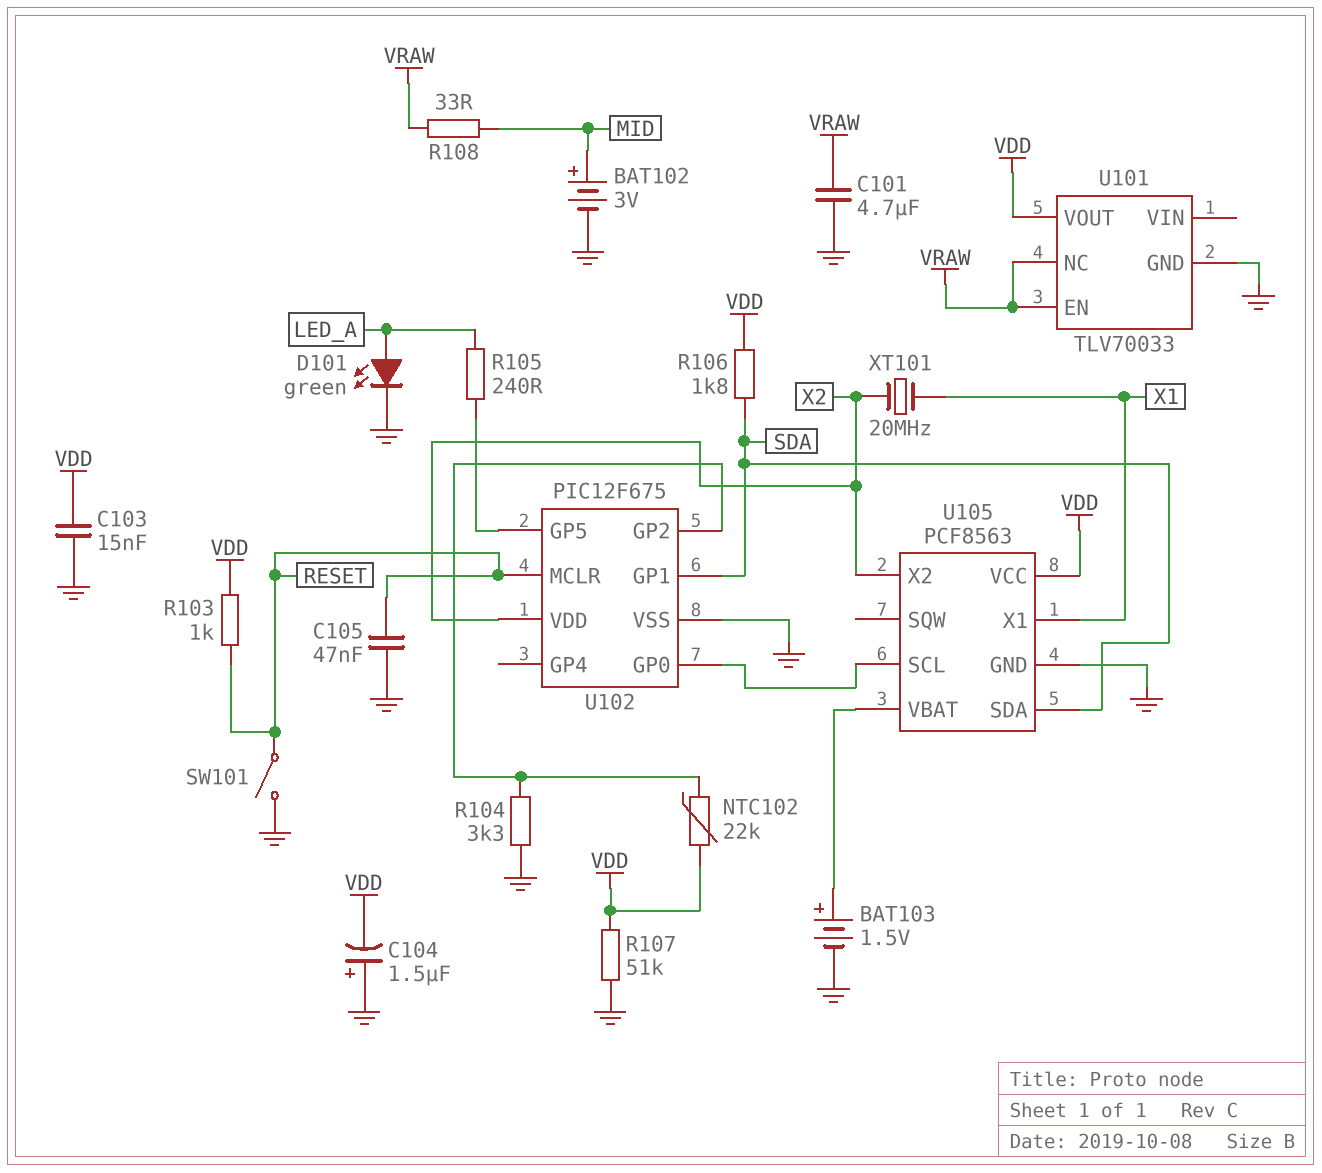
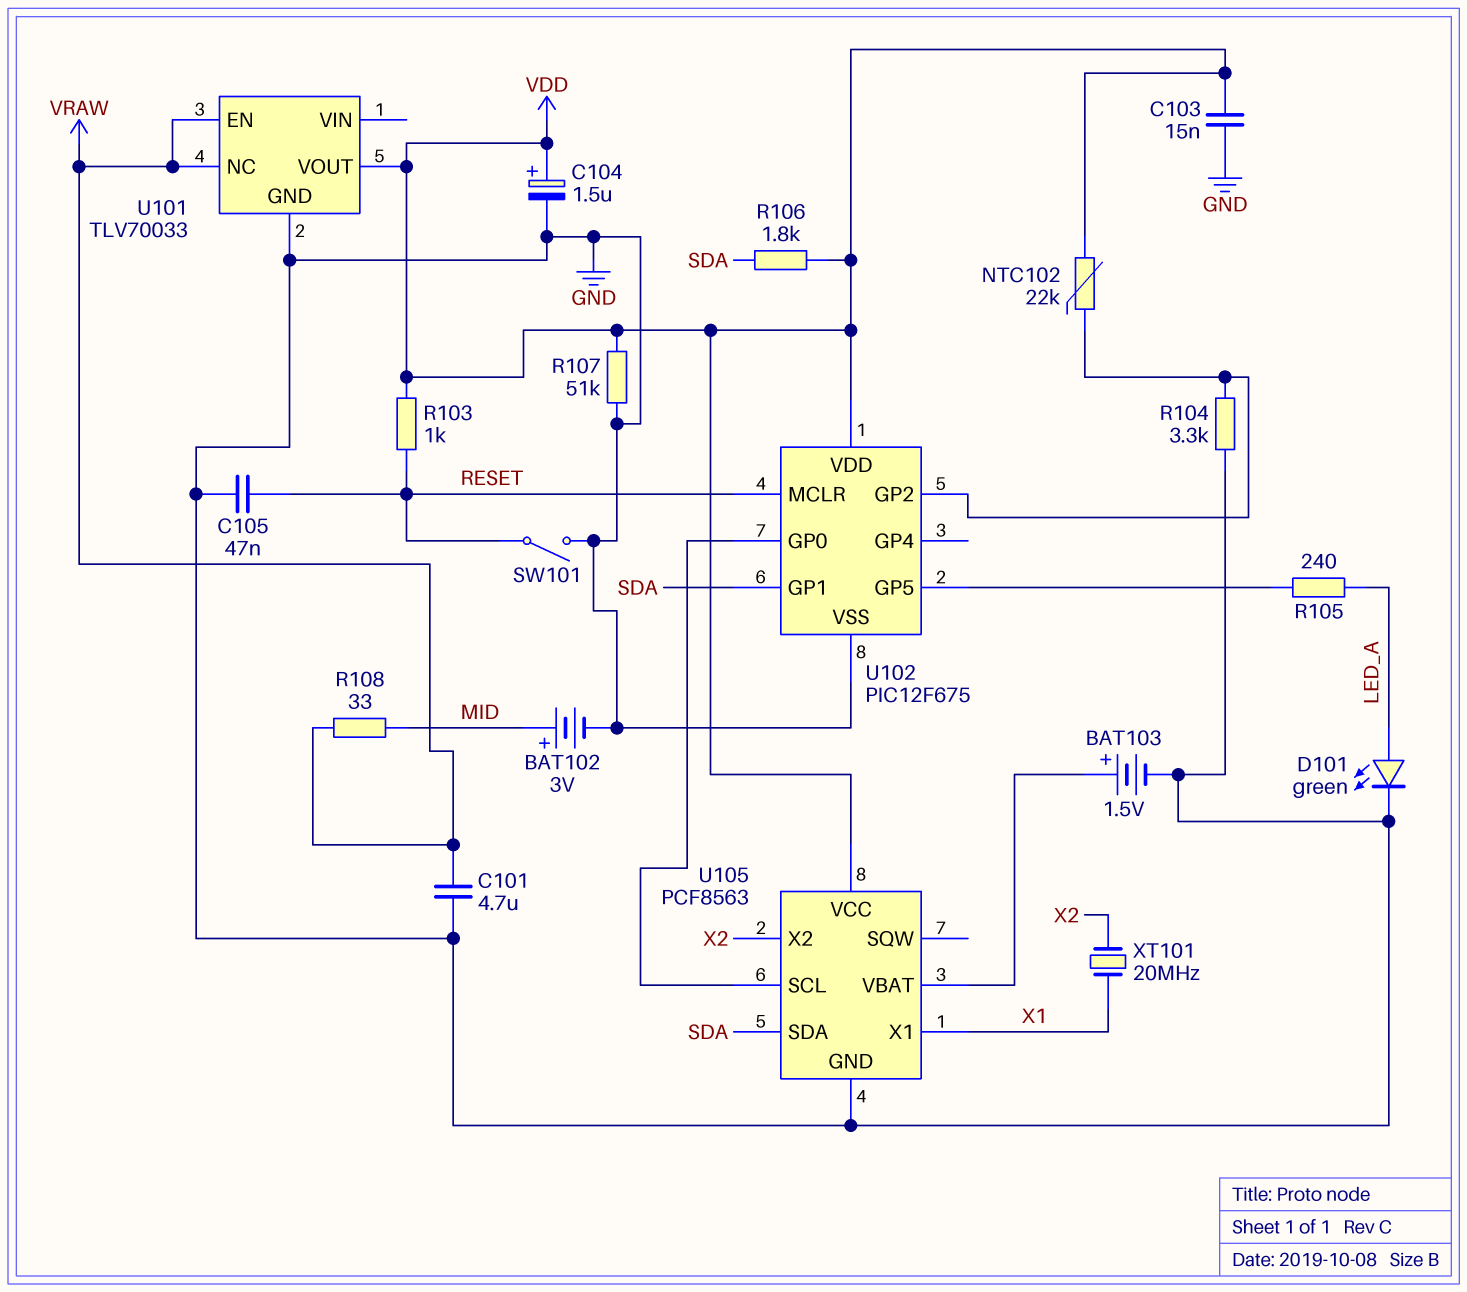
C104: 1.5uF (plus GND, minus VDD) -> 1.5uF (plus VDD, minus GND)
U102 pin VDD: X2 -> VDD

